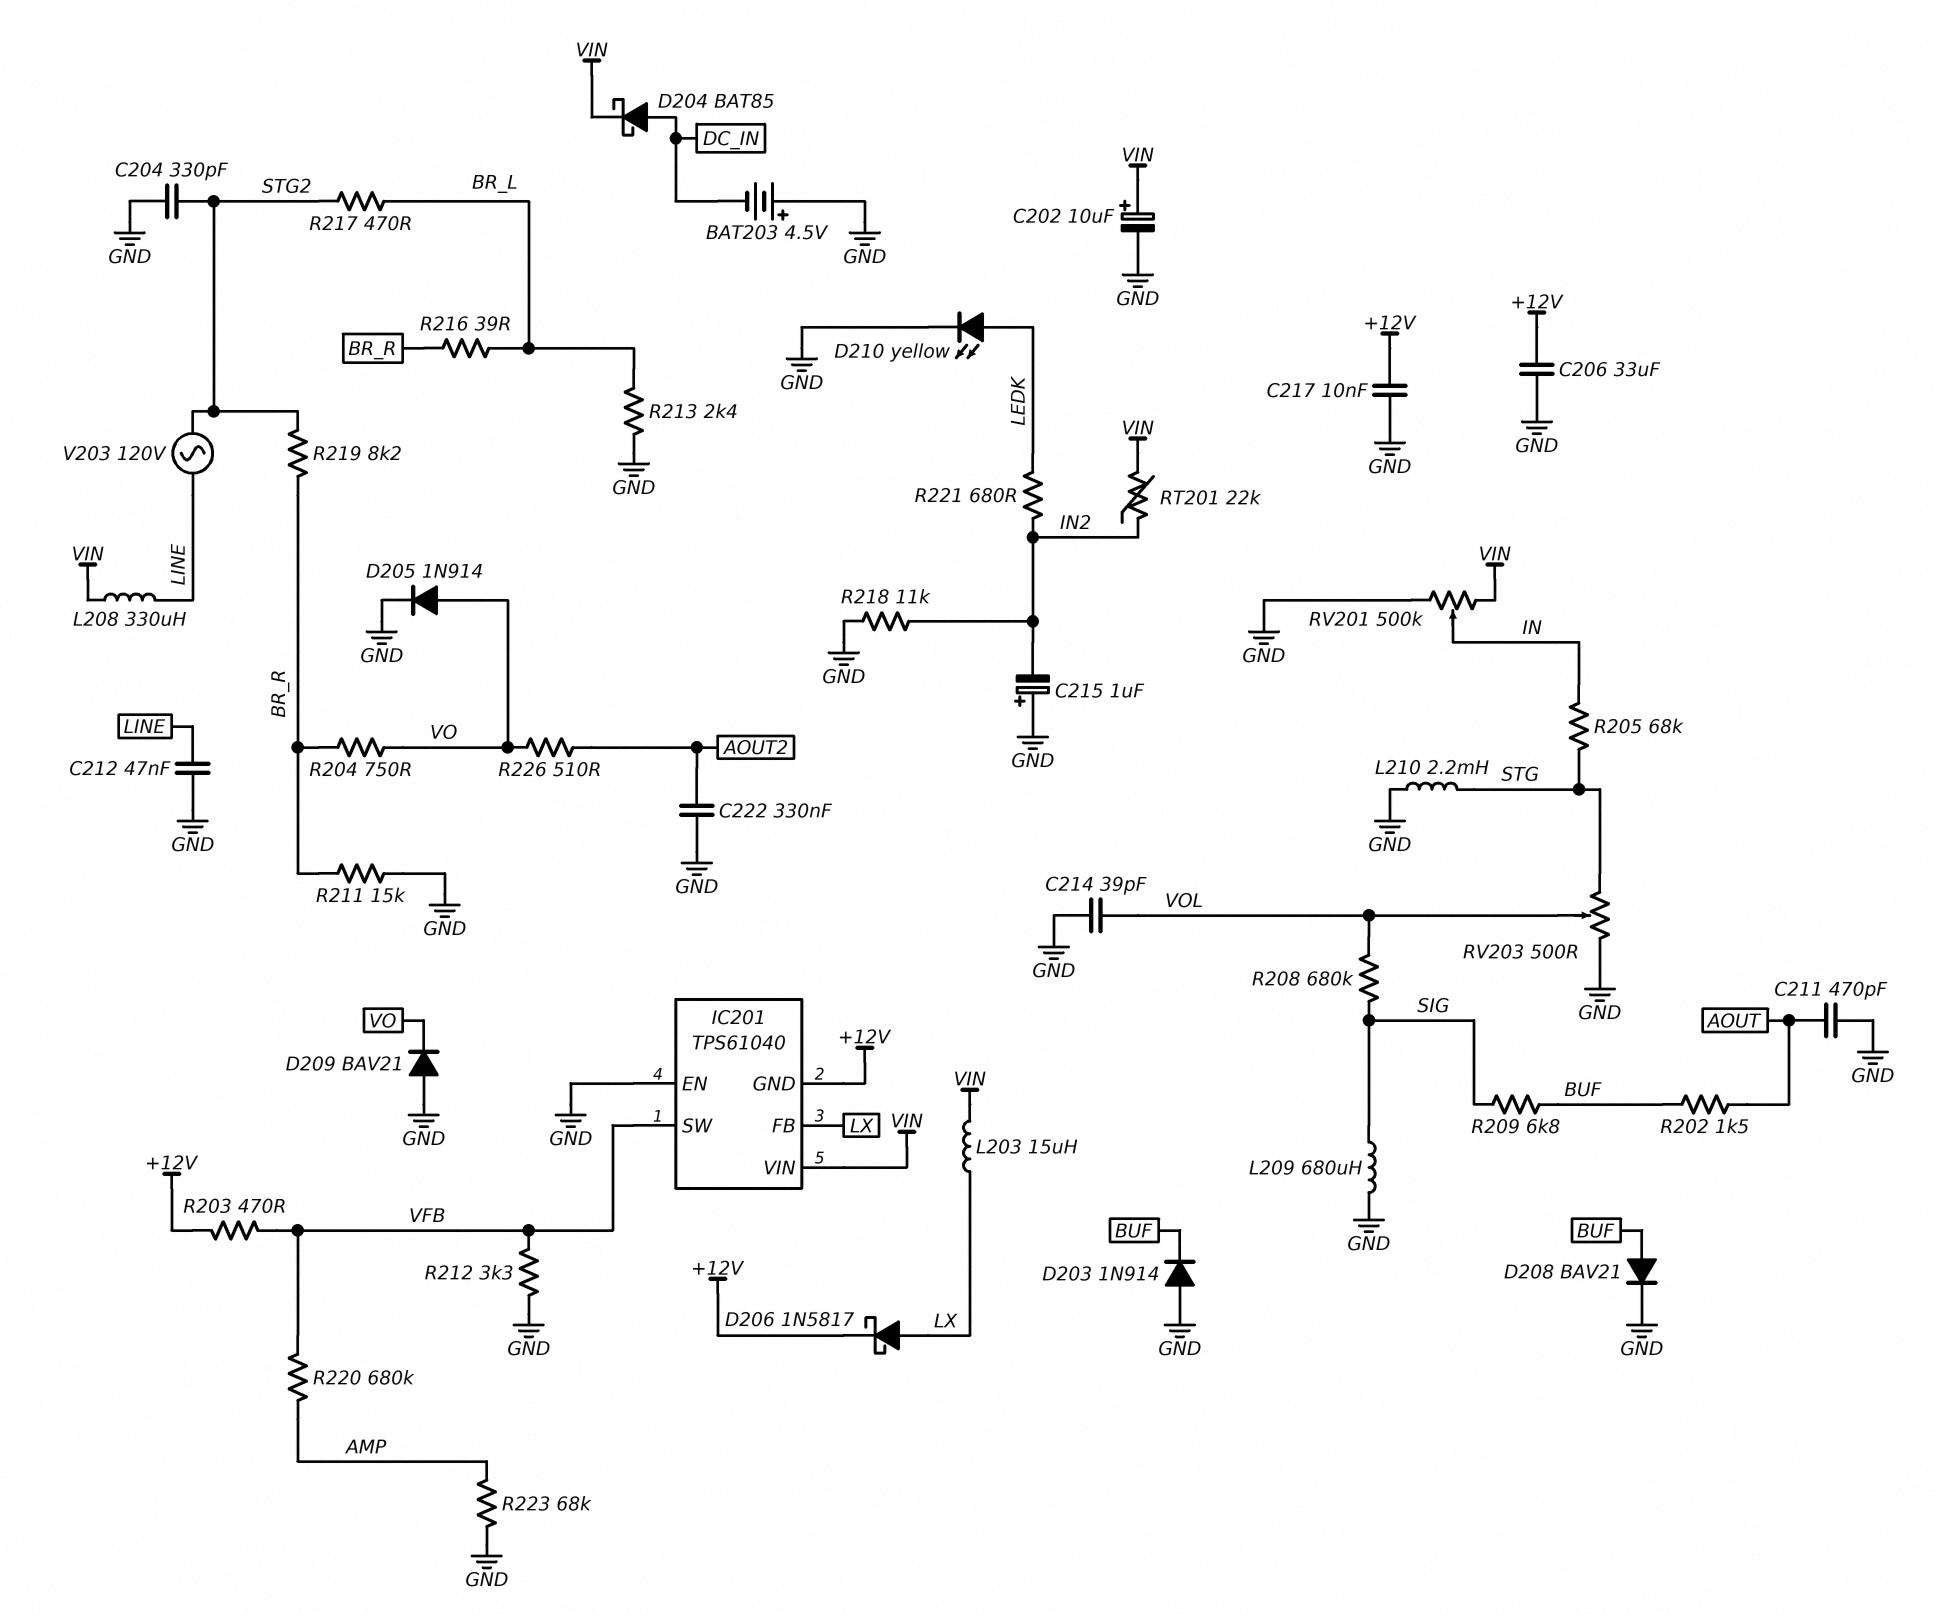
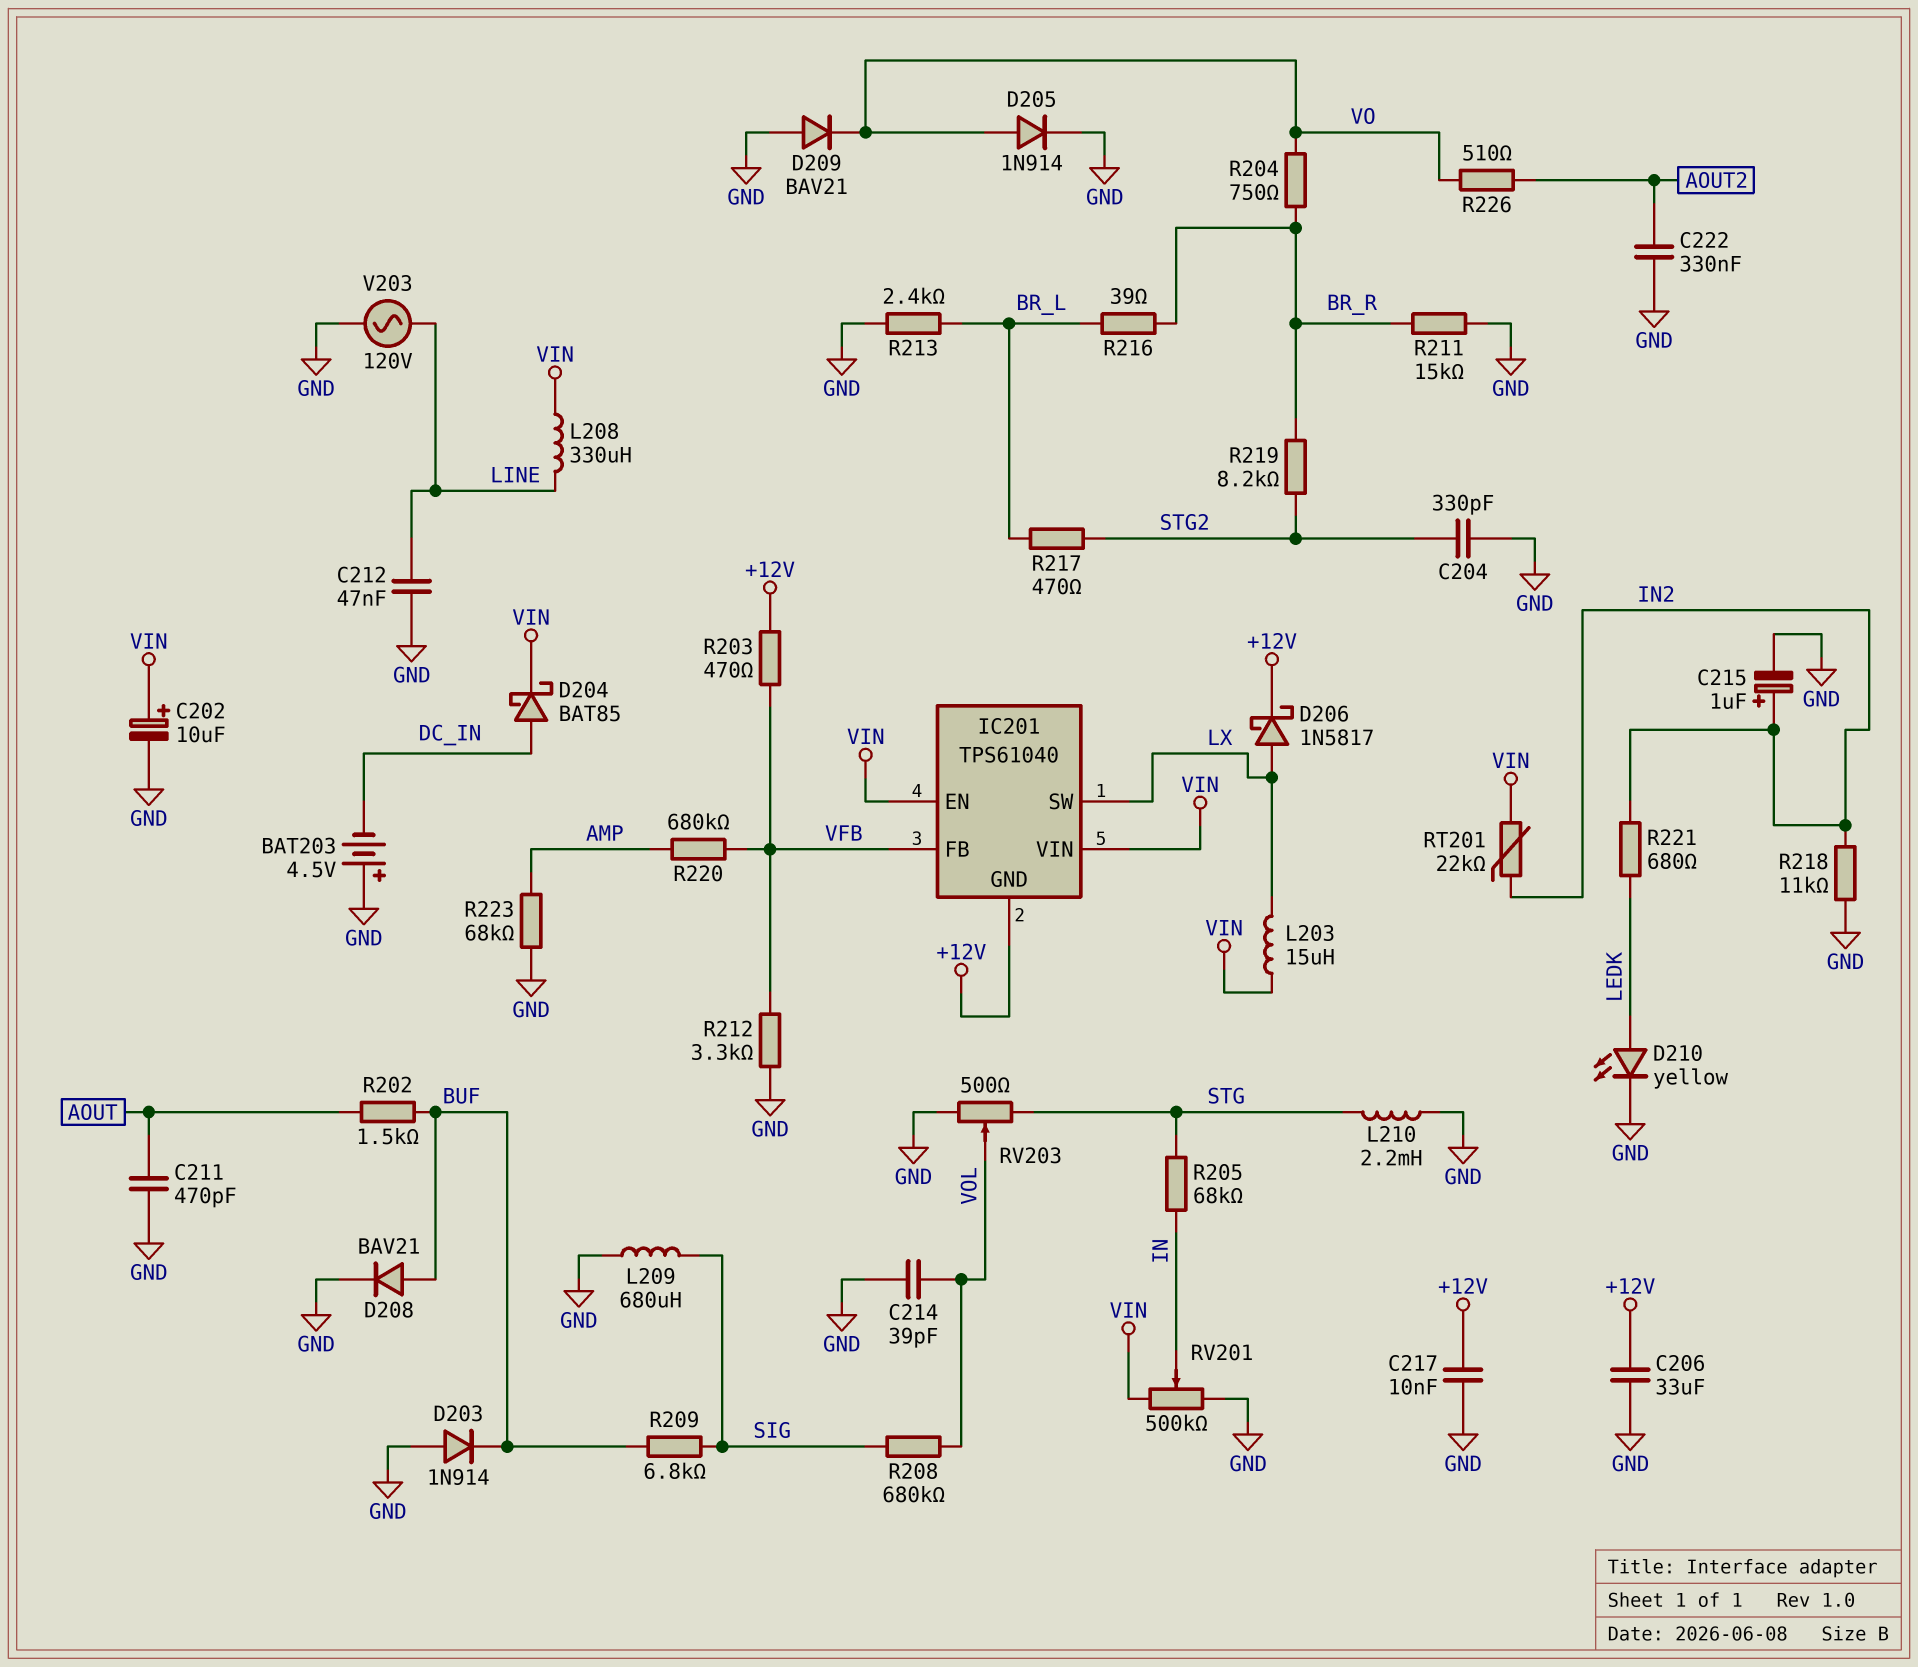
C215: 1uF (plus GND, minus IN2) -> 1uF (plus IN2, minus GND)
IC201 pin EN: GND -> VIN
IC201 pin FB: LX -> VFB
IC201 pin SW: VFB -> LX
V203: AC 120V (LINE, STG2) -> AC 120V (GND, LINE)

